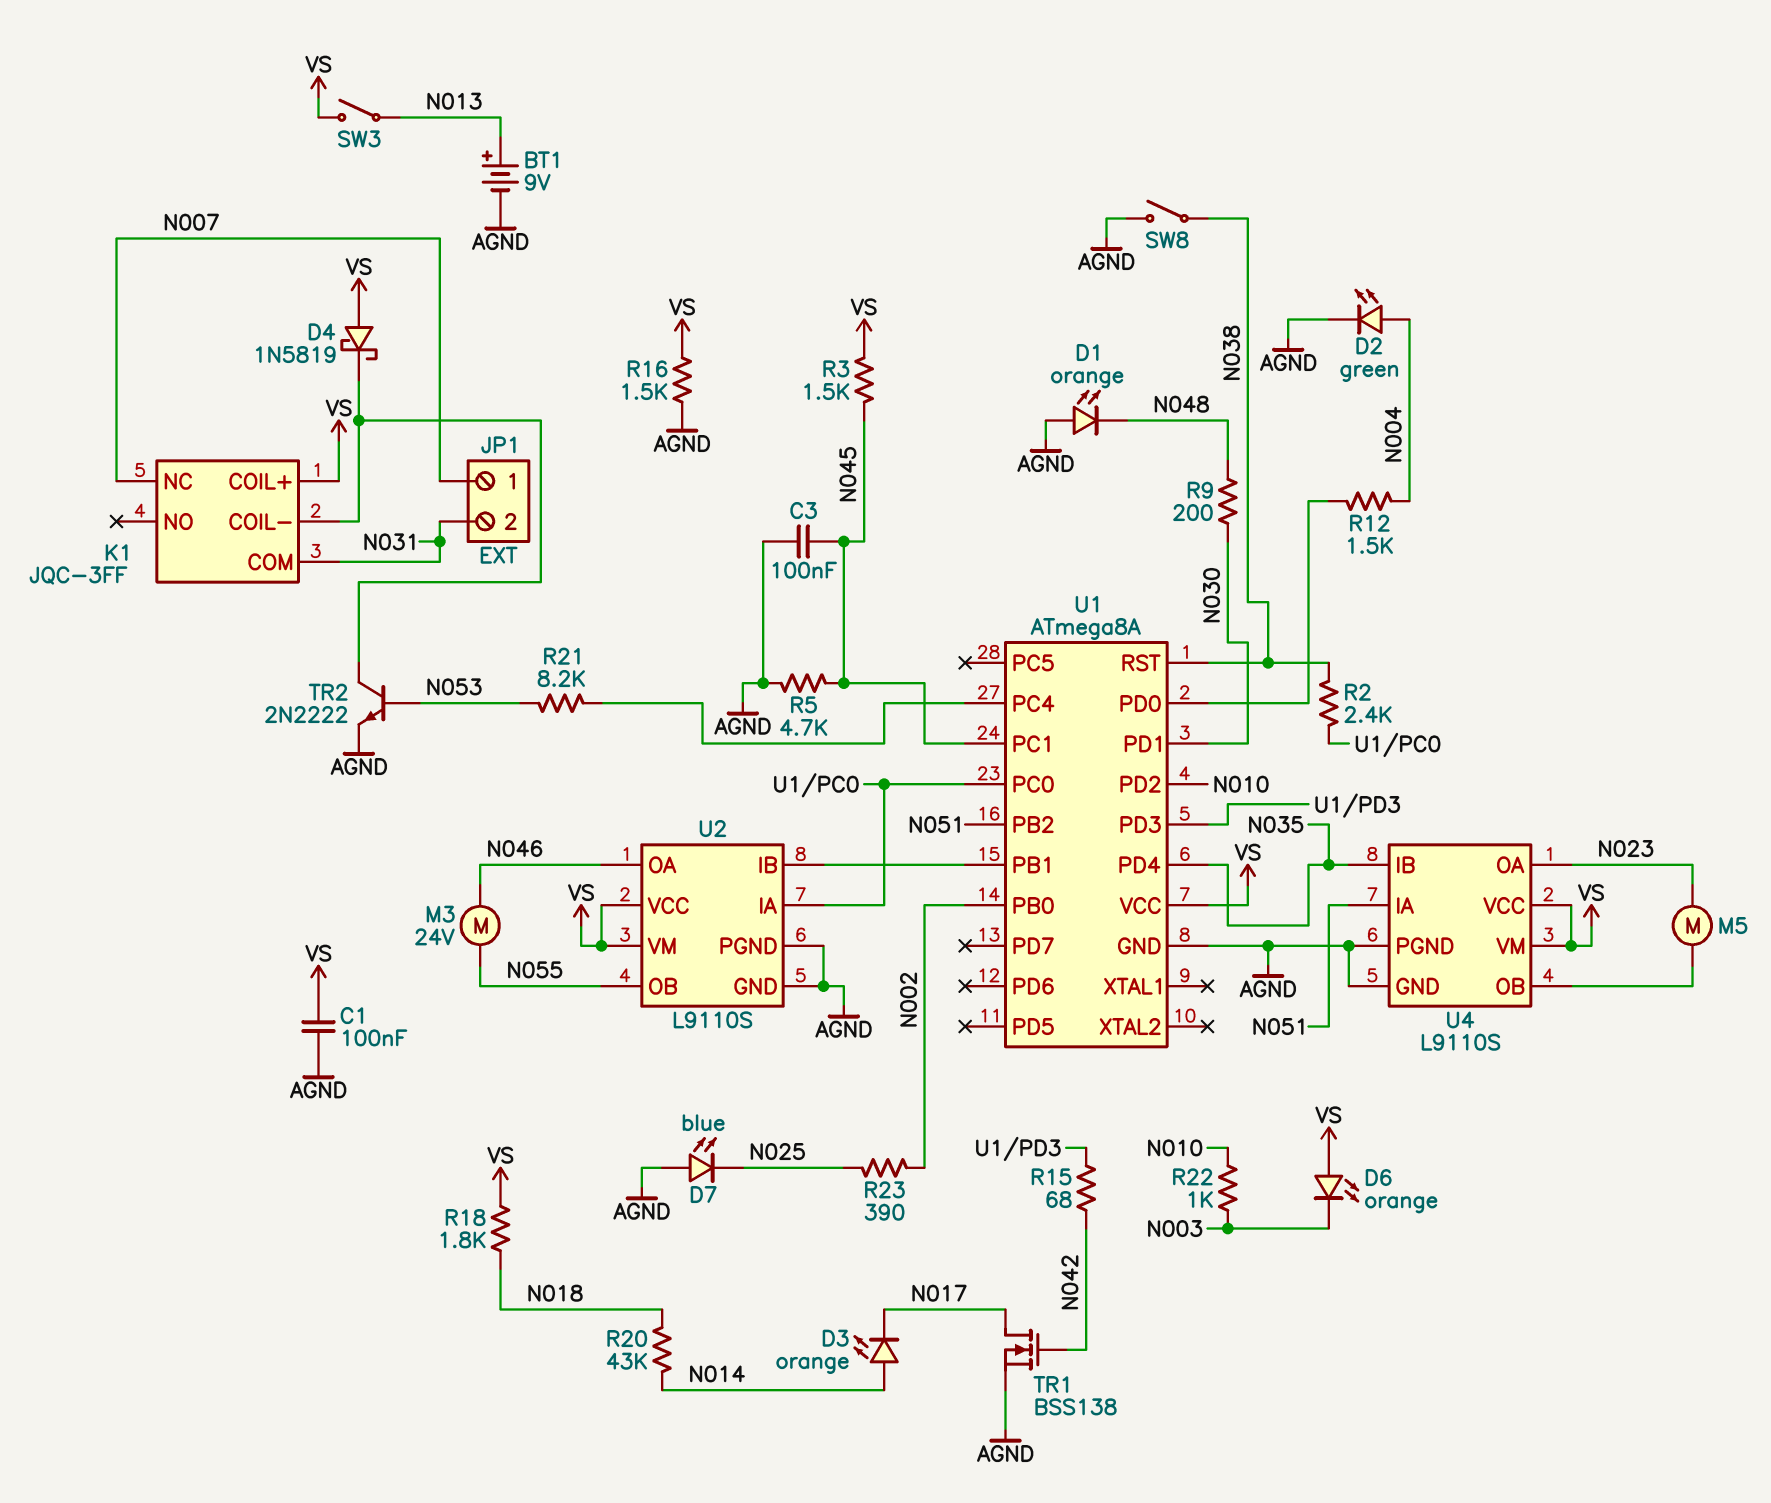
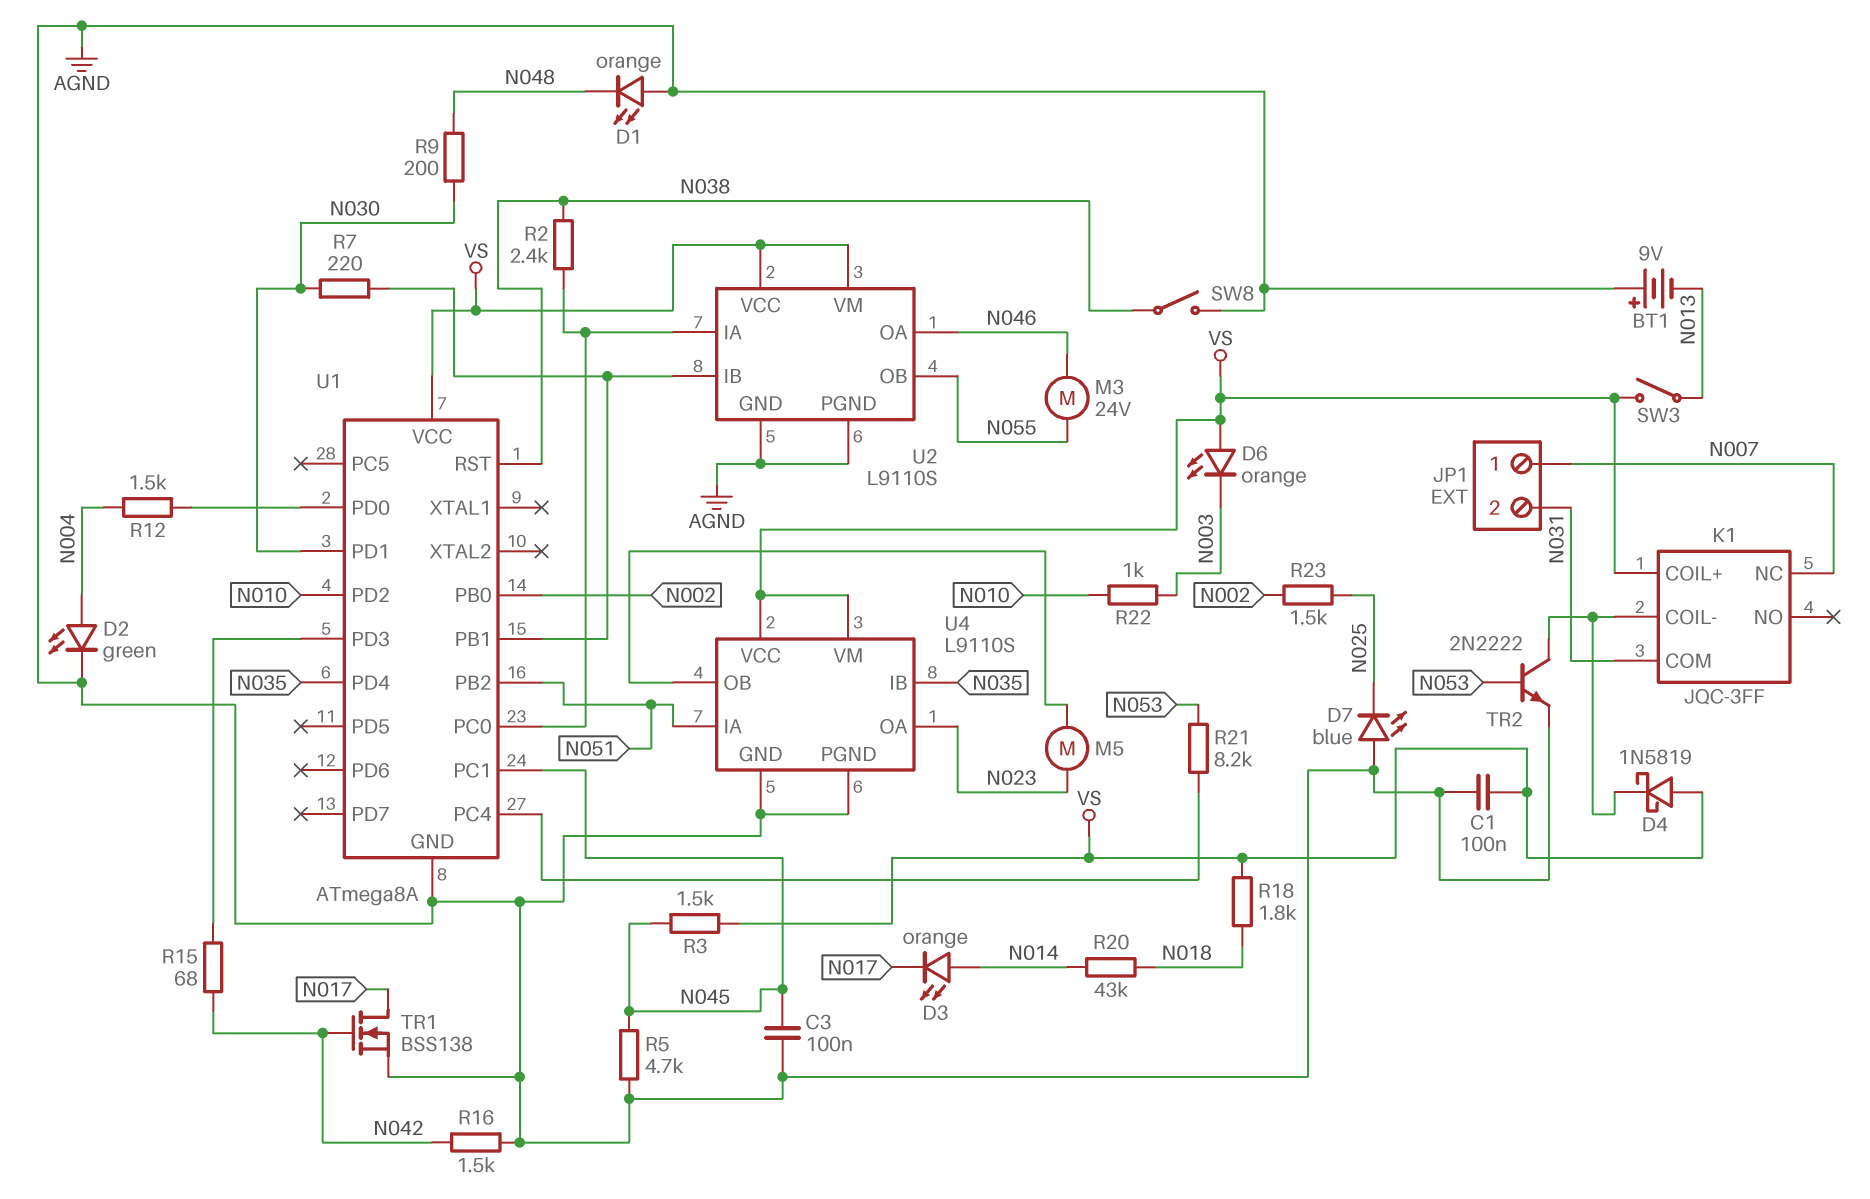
BT1: 9V (plus N013, minus AGND) -> 9V (plus AGND, minus N013)
R7: none -> 220 (N030, U1/PB1)
R16: 1.5k (AGND, VS) -> 1.5k (AGND, N042)
R23: 390 (N002, N025) -> 1.5k (N002, N025)

